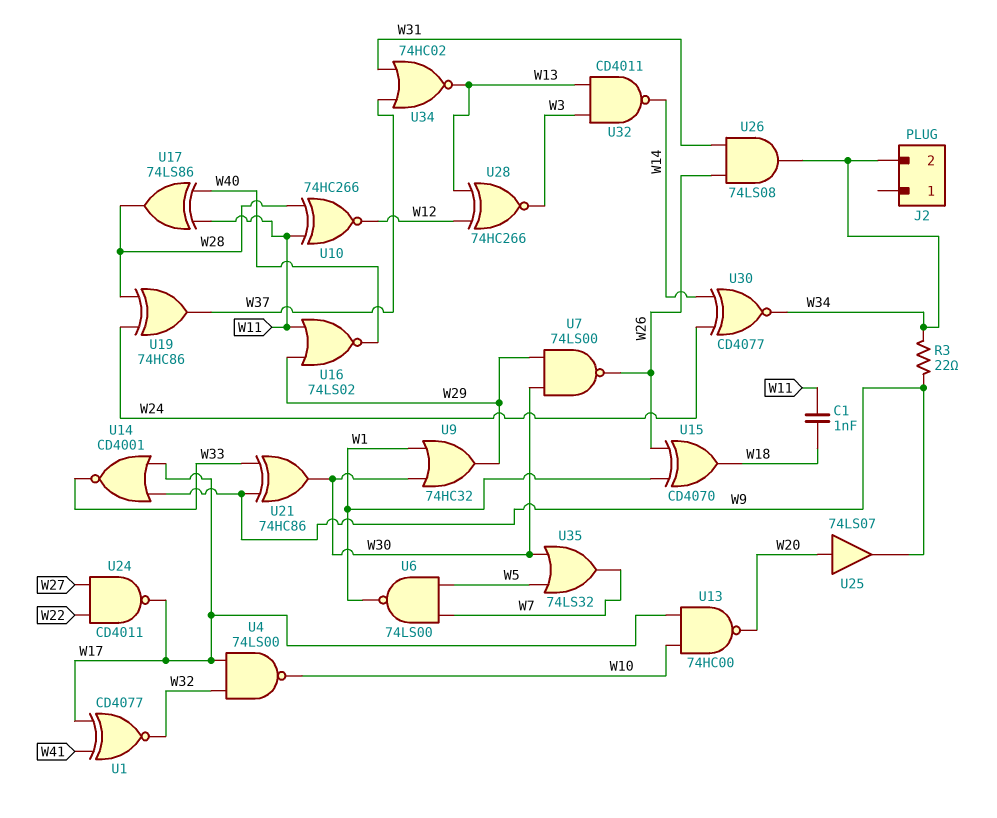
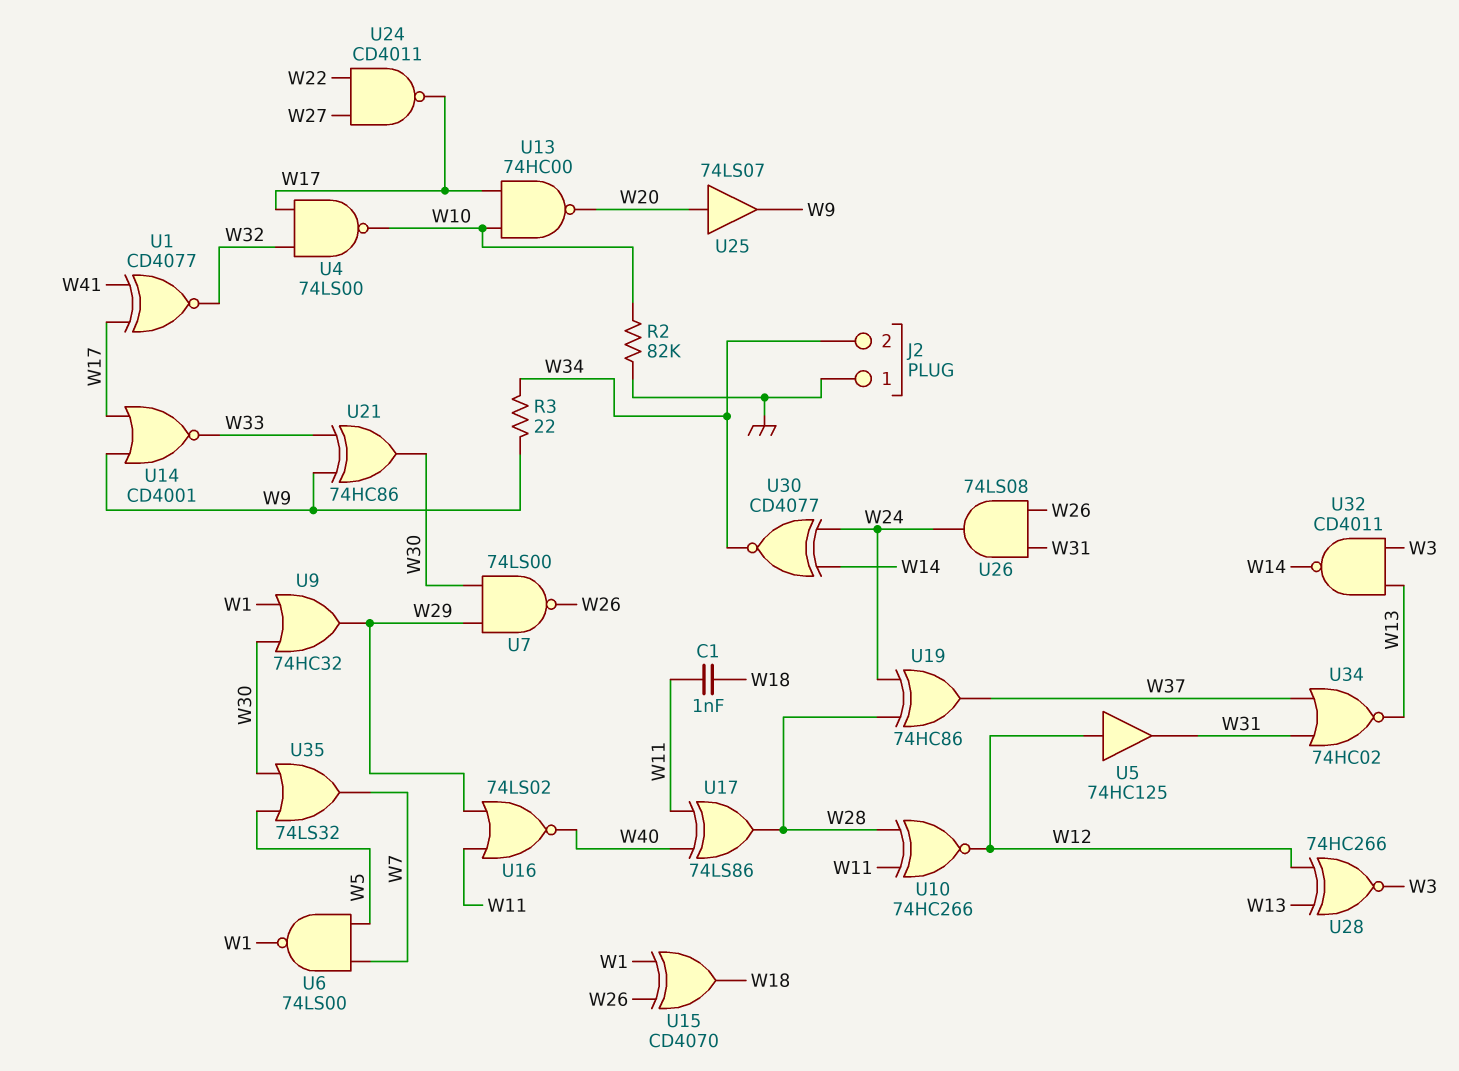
J2 pin 1: none -> GND
R2: none -> 82k (GND, W10)
U5: none -> buffer 74HC125 (in W12, out W31)
U26: AND 74LS08 (in W26, in W31, out W34) -> AND 74LS08 (in W26, in W31, out W24)

